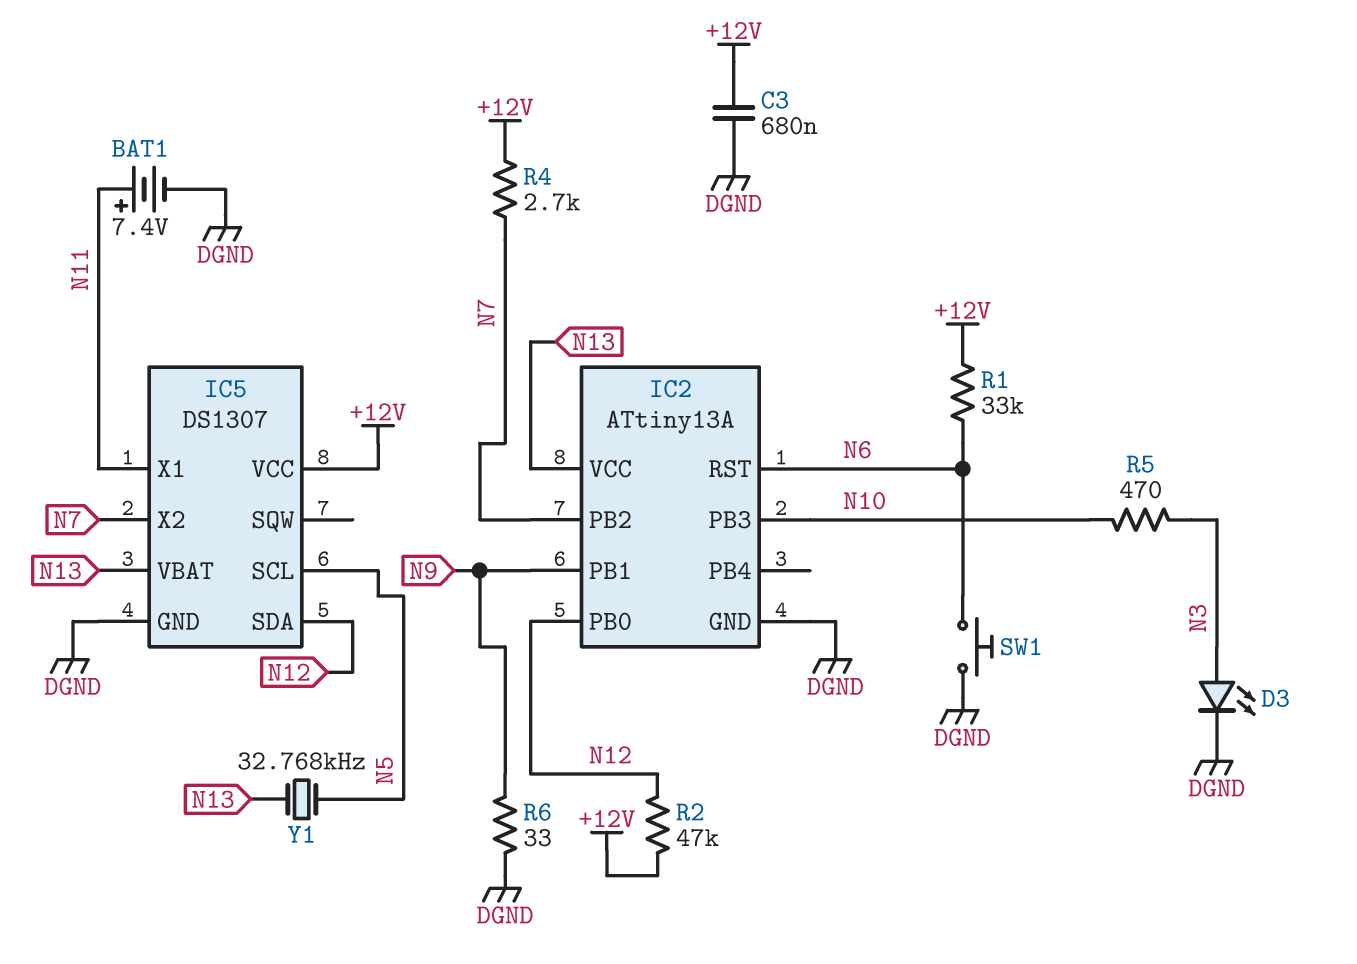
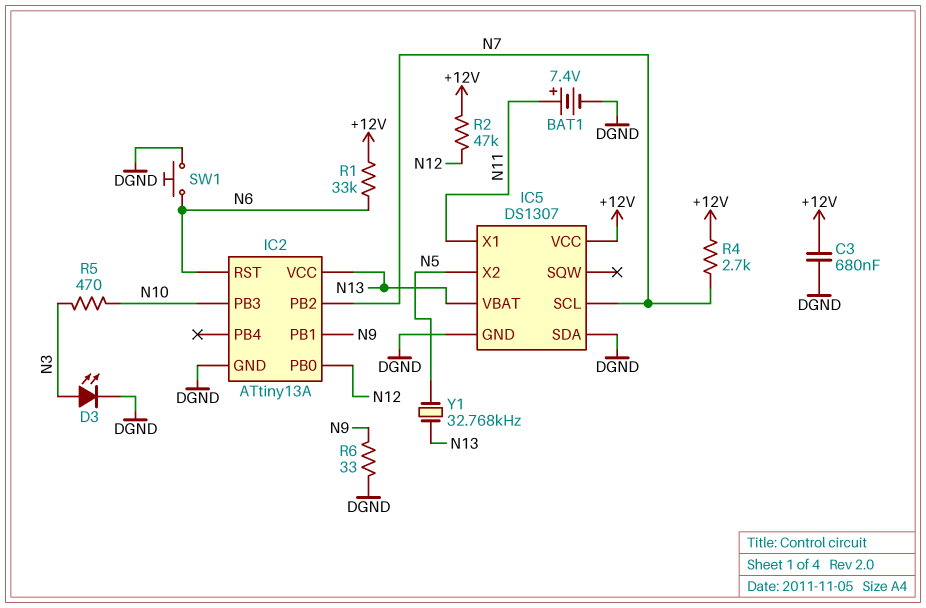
IC5 pin SCL: N5 -> N7
IC5 pin SDA: N12 -> DGND
IC5 pin X2: N7 -> N5

